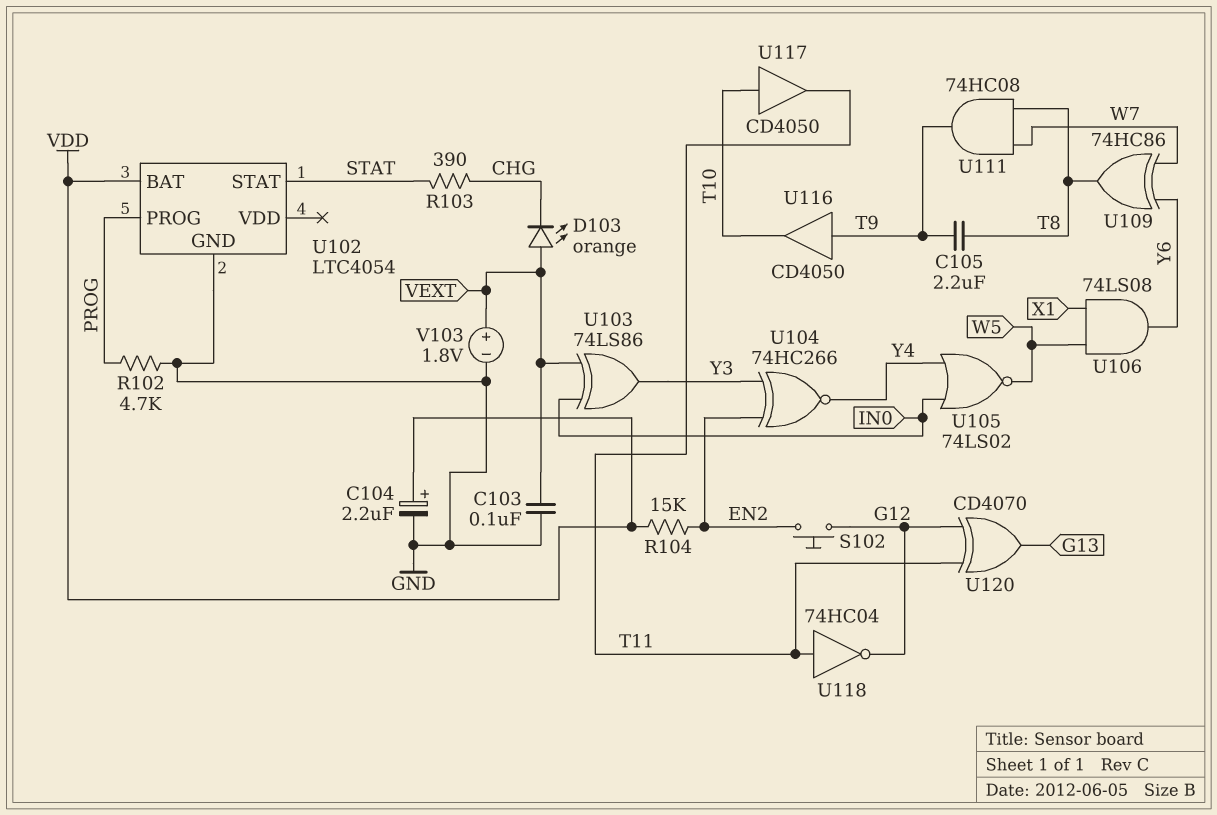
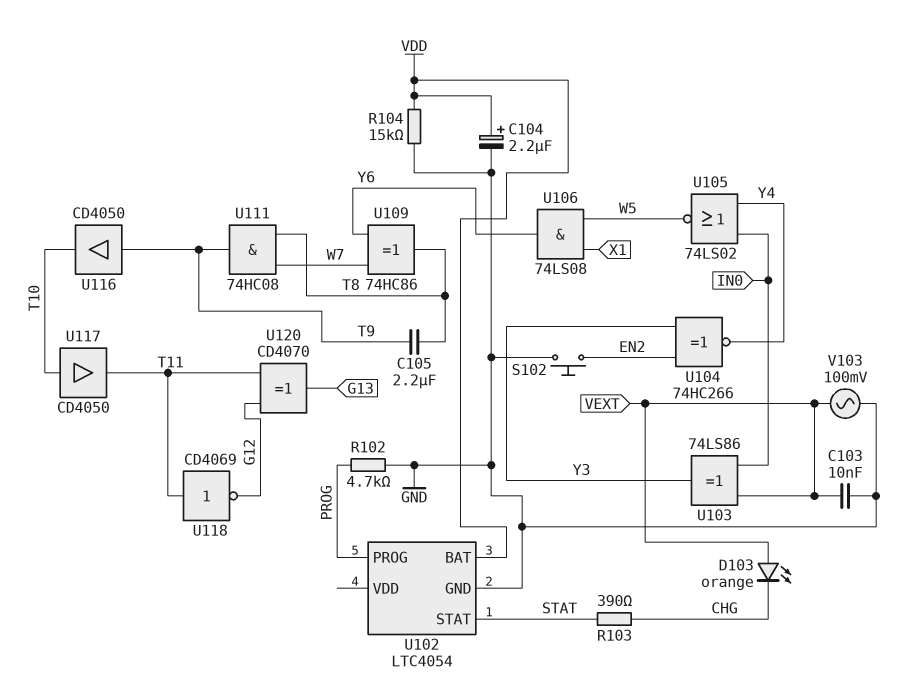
C103: 100nF (GND, VEXT) -> 10nF (GND, VEXT)
R104: 15k (EN2, VDD) -> 15k (GND, VDD)
S102: button (EN2, G12) -> button (EN2, GND)
U118: NOT 74HC04 (in T11, out G12) -> NOT CD4069 (in T11, out G12)
V103: 1.8V (plus VEXT, minus GND) -> AC 100mV (GND, VEXT)

